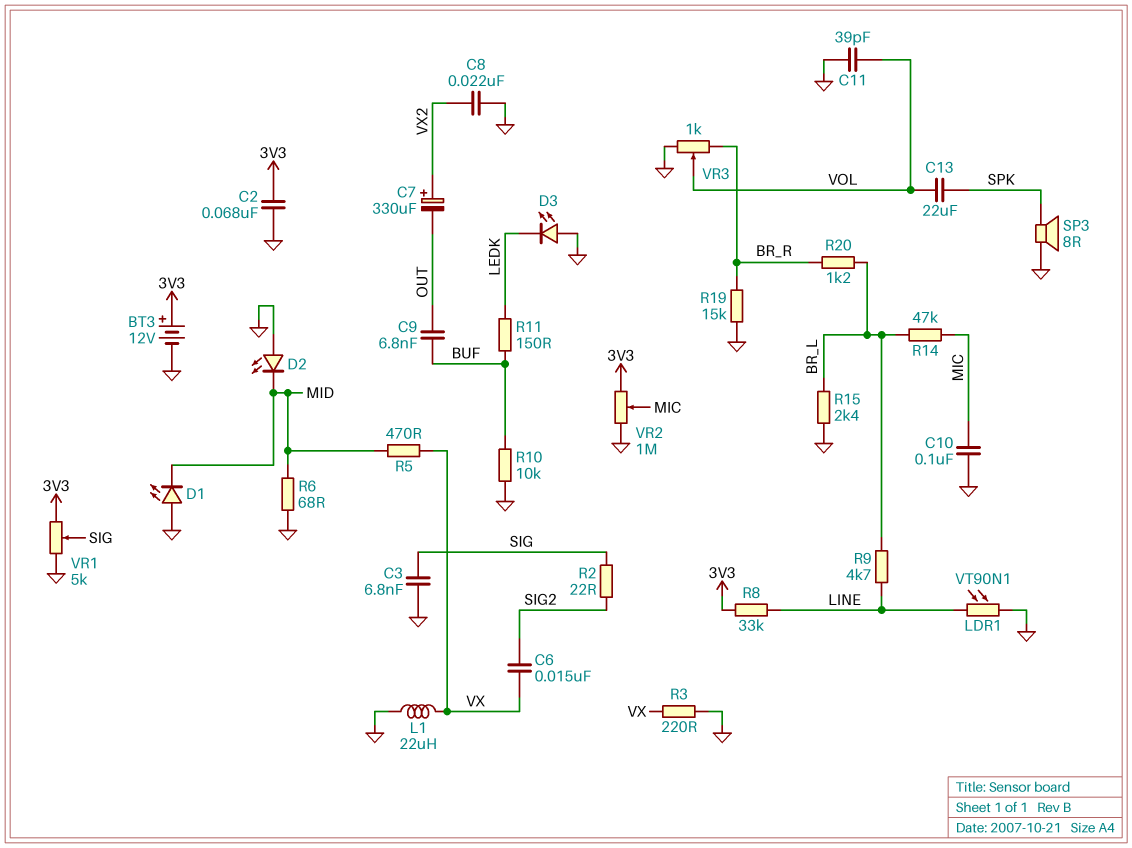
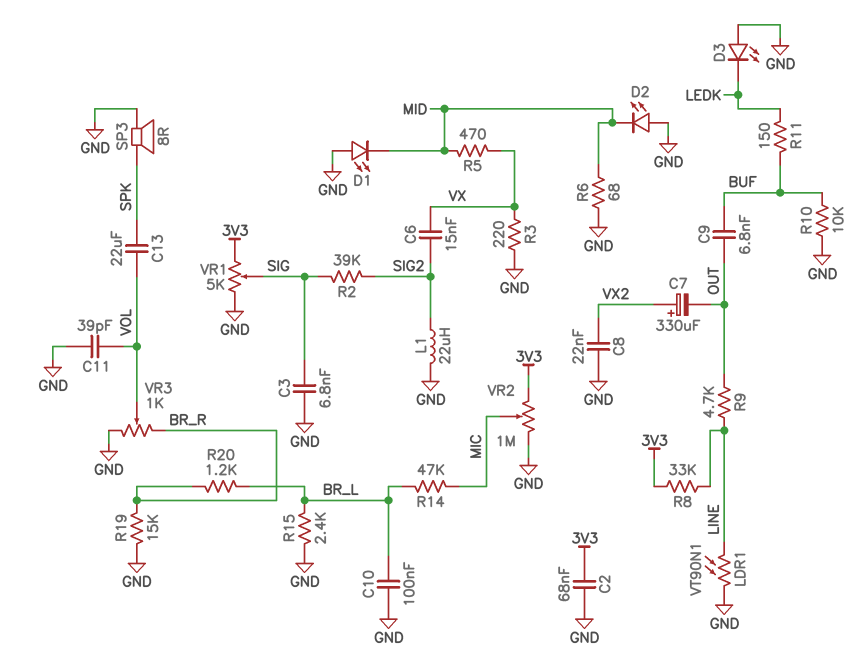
BT3: 12V (plus 3V3, minus GND) -> none
C10: 100nF (GND, MIC) -> 100nF (BR_L, GND)
L1: 22uH (GND, VX) -> 22uH (GND, SIG2)
R2: 22 (SIG, SIG2) -> 39k (SIG, SIG2)
R9: 4.7k (BR_L, LINE) -> 4.7k (LINE, OUT)

